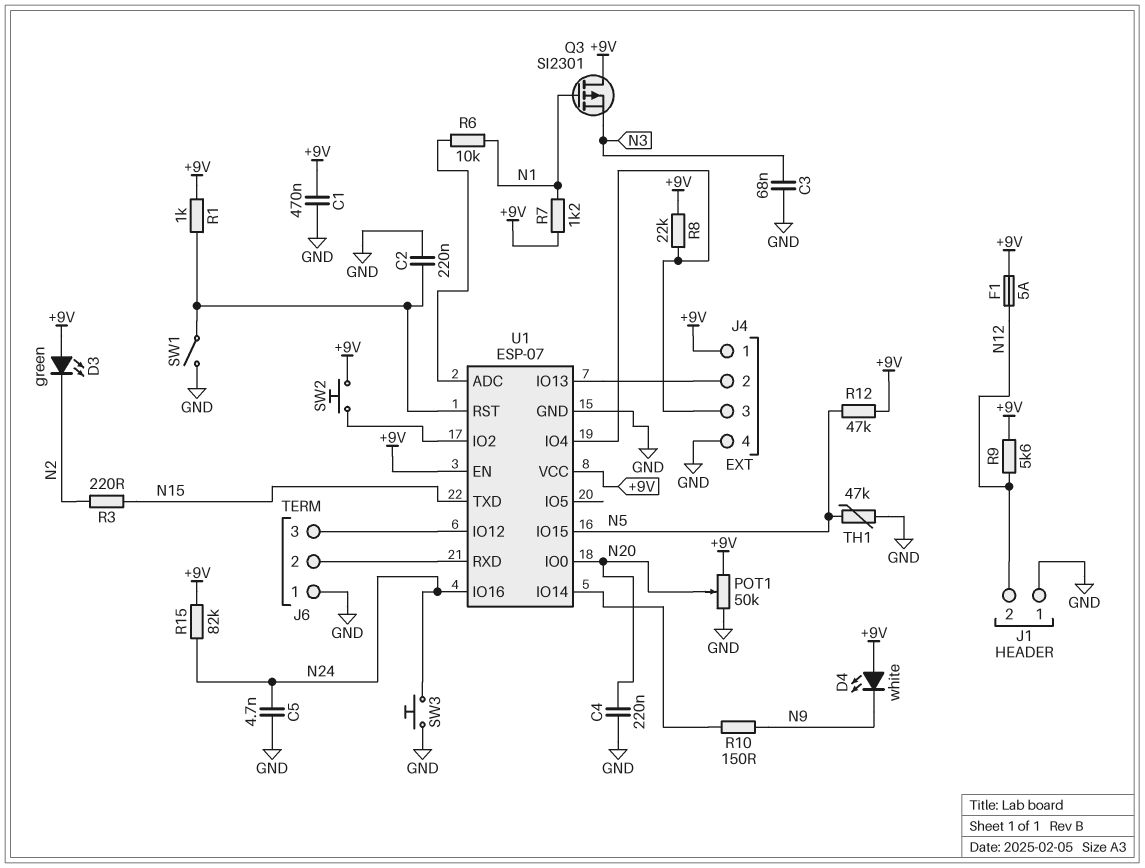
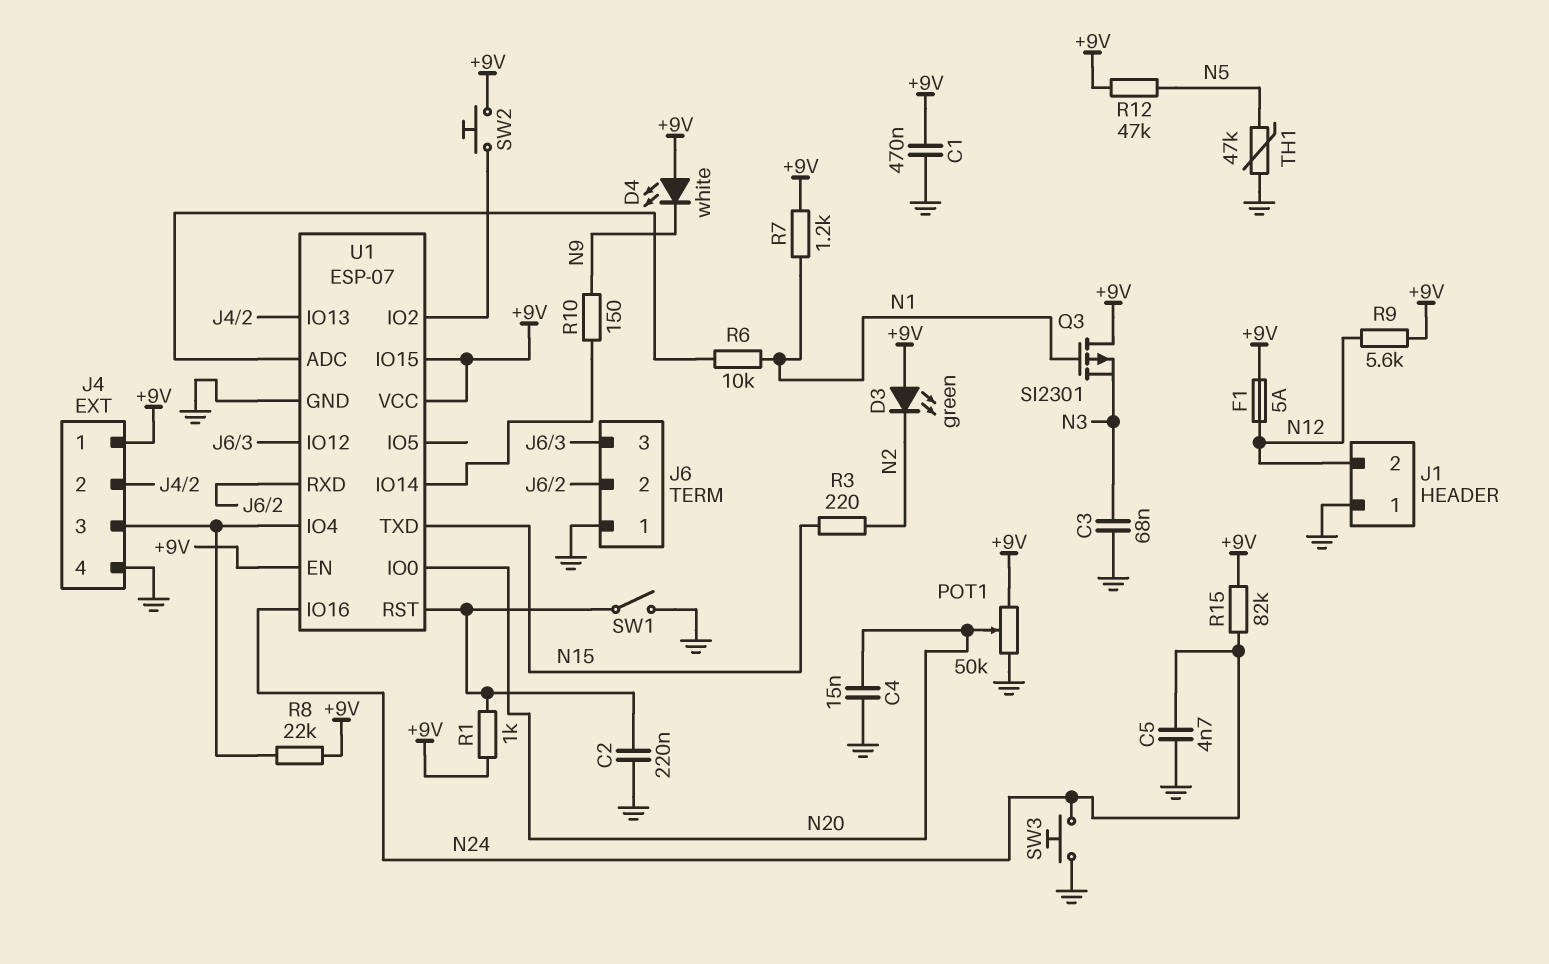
C4: 220nF (GND, N20) -> 15nF (GND, N20)
U1 pin IO15: N5 -> +9V

